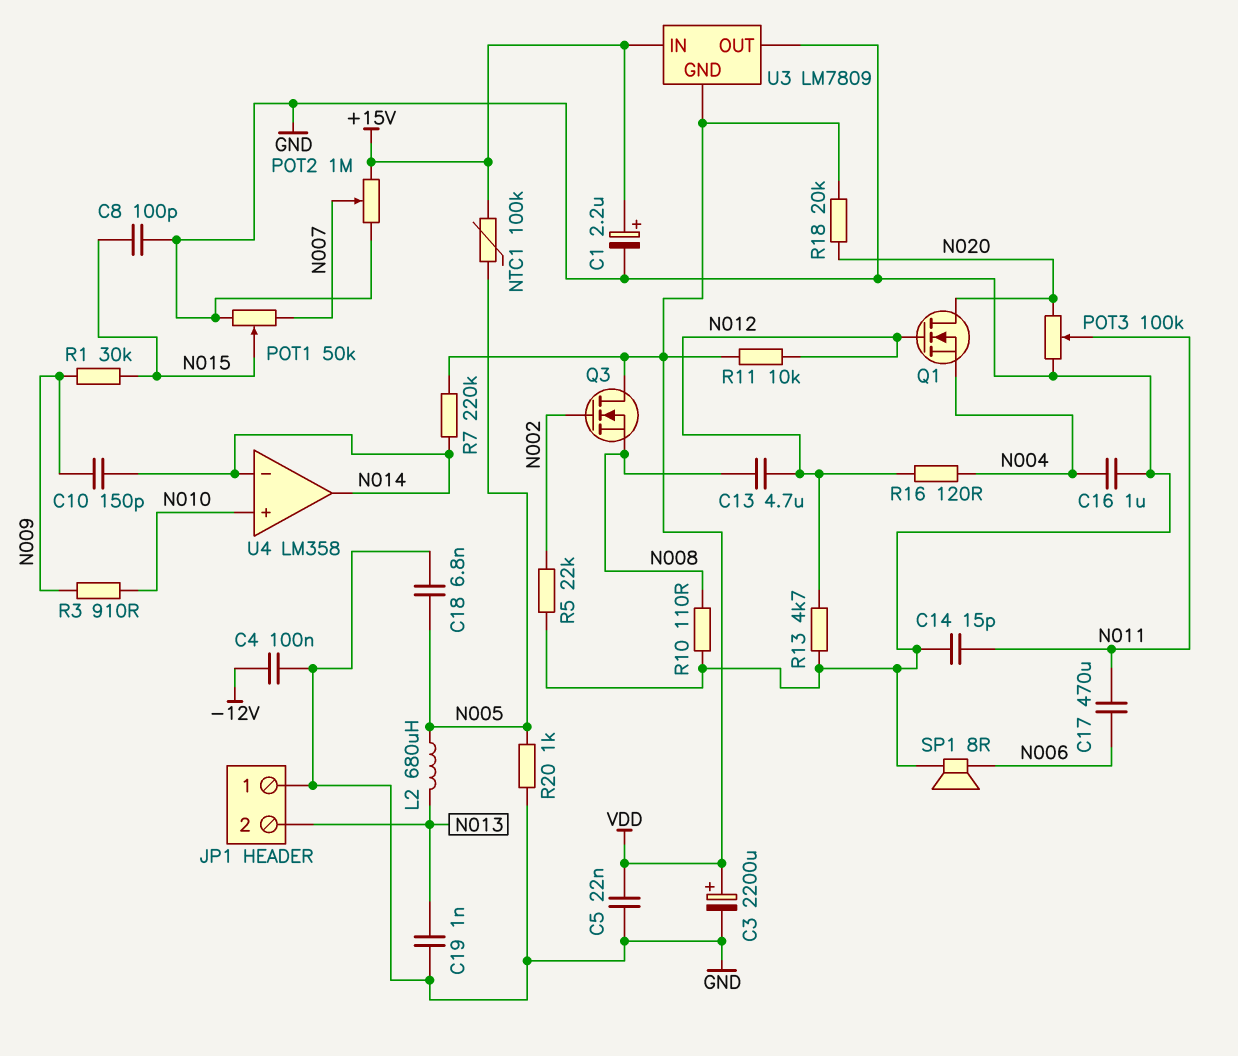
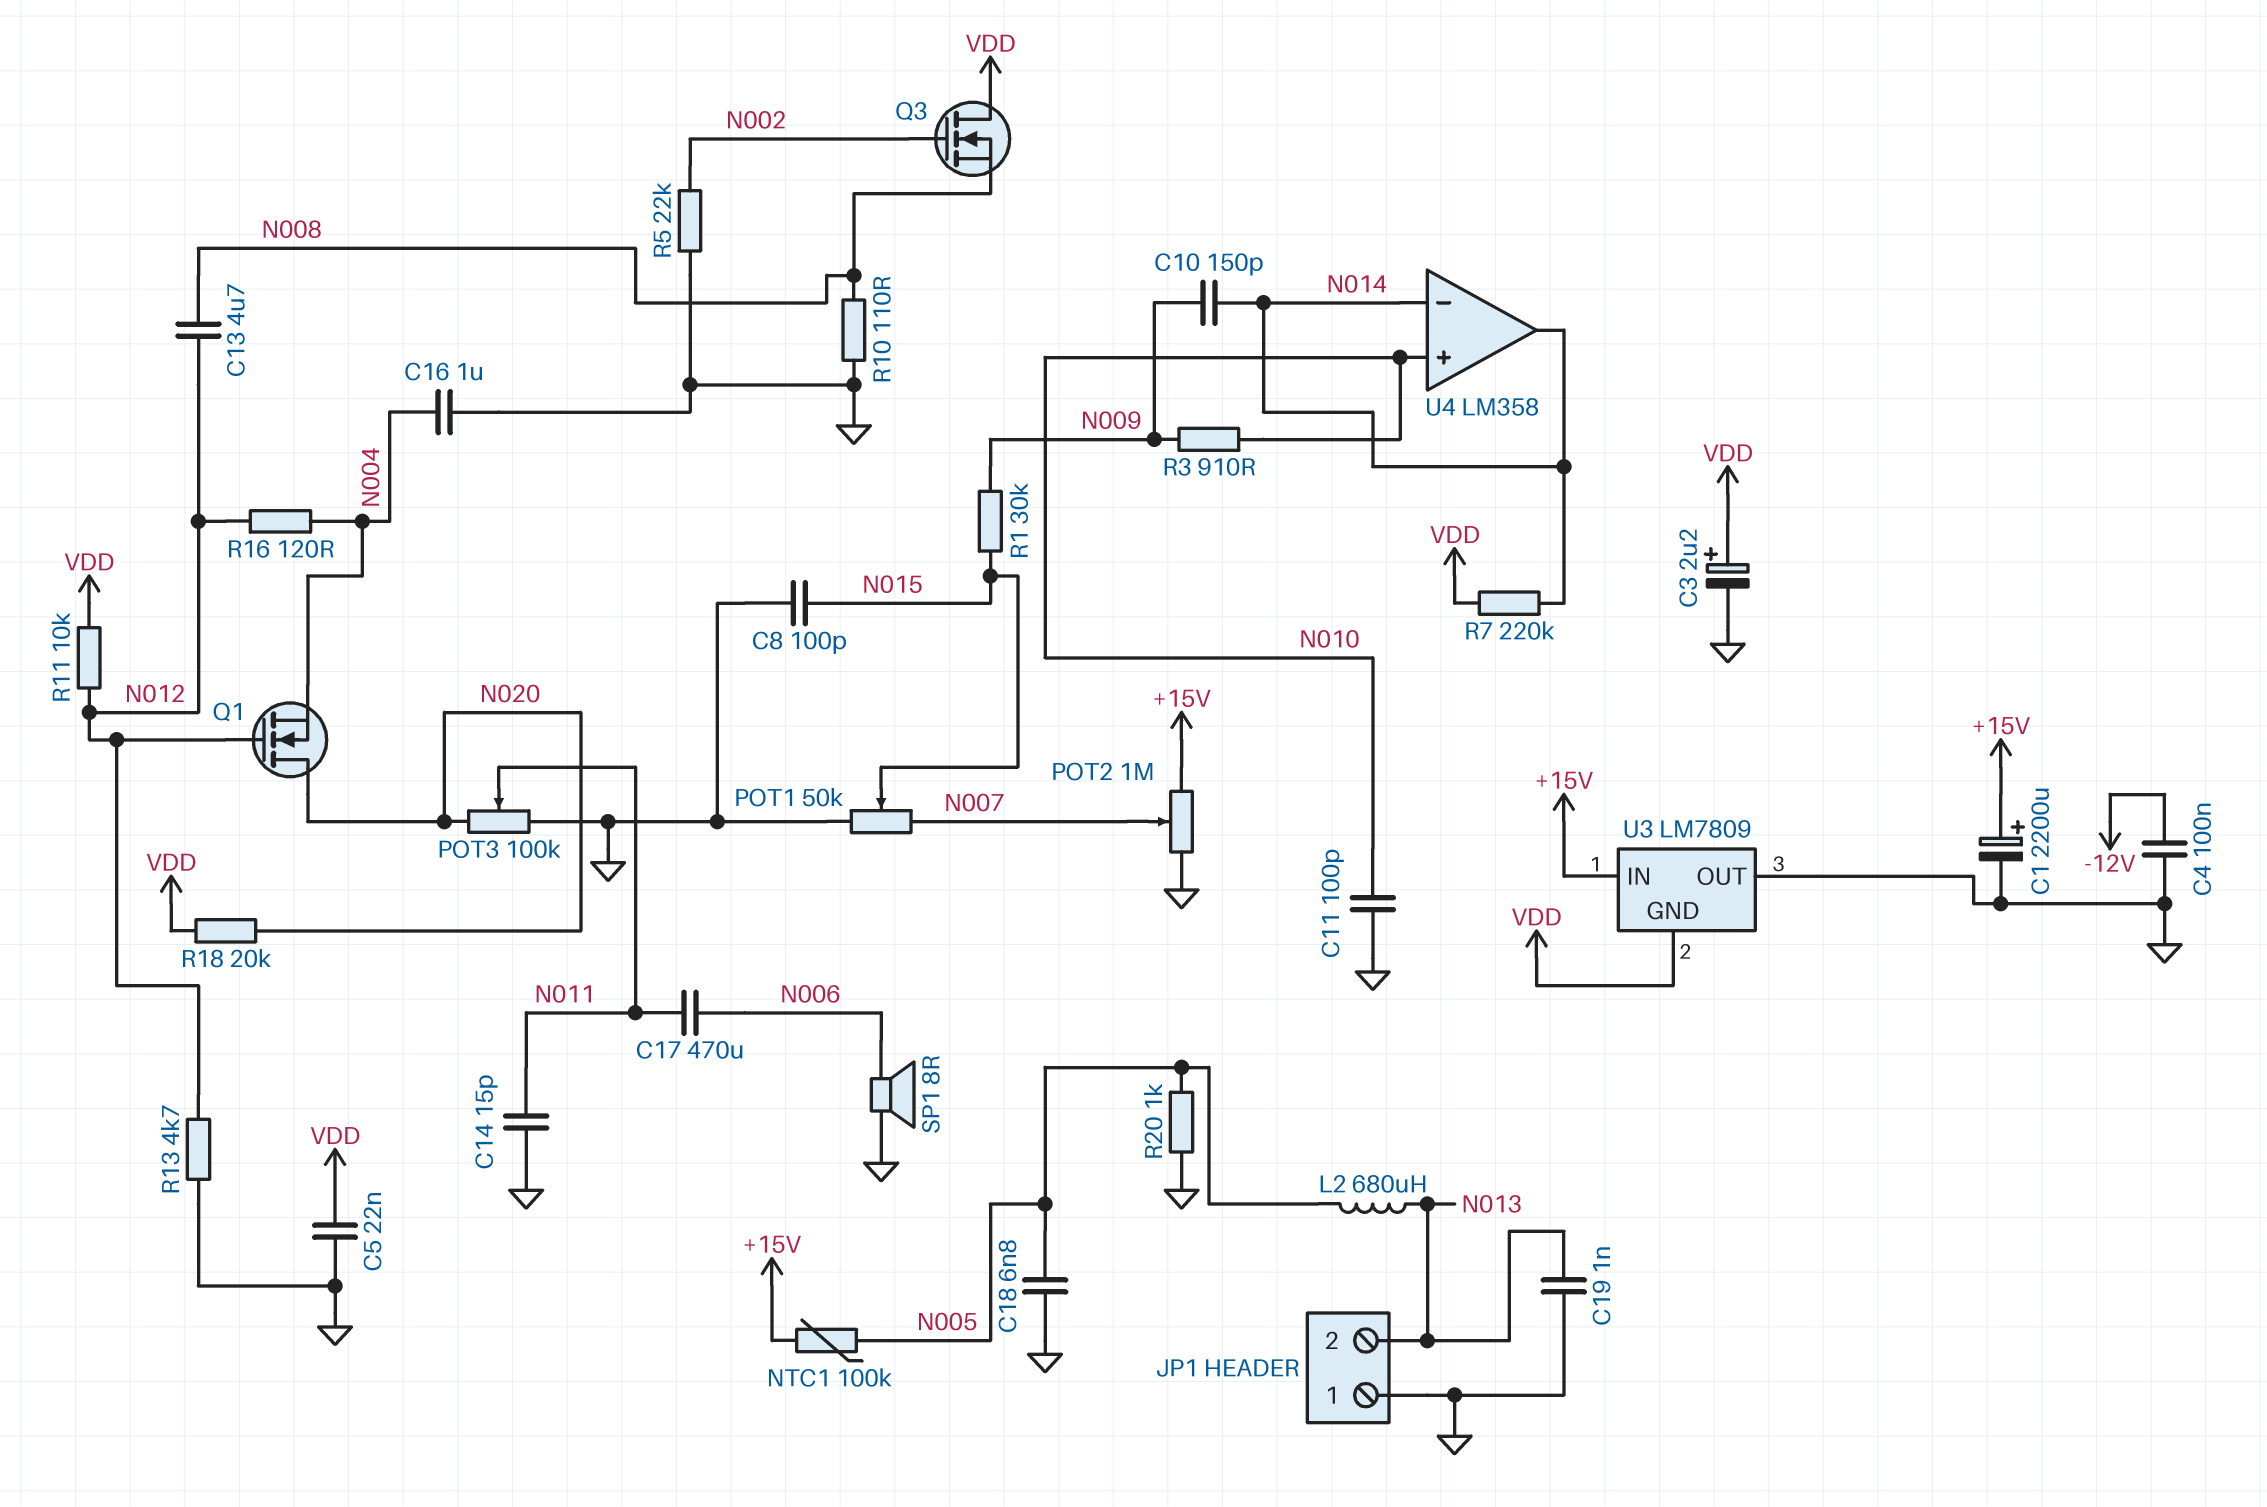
C1: 2.2uF (plus +15V, minus GND) -> 2200uF (plus +15V, minus GND)
C3: 2200uF (plus VDD, minus GND) -> 2.2uF (plus VDD, minus GND)
C11: none -> 100pF (GND, N010)

